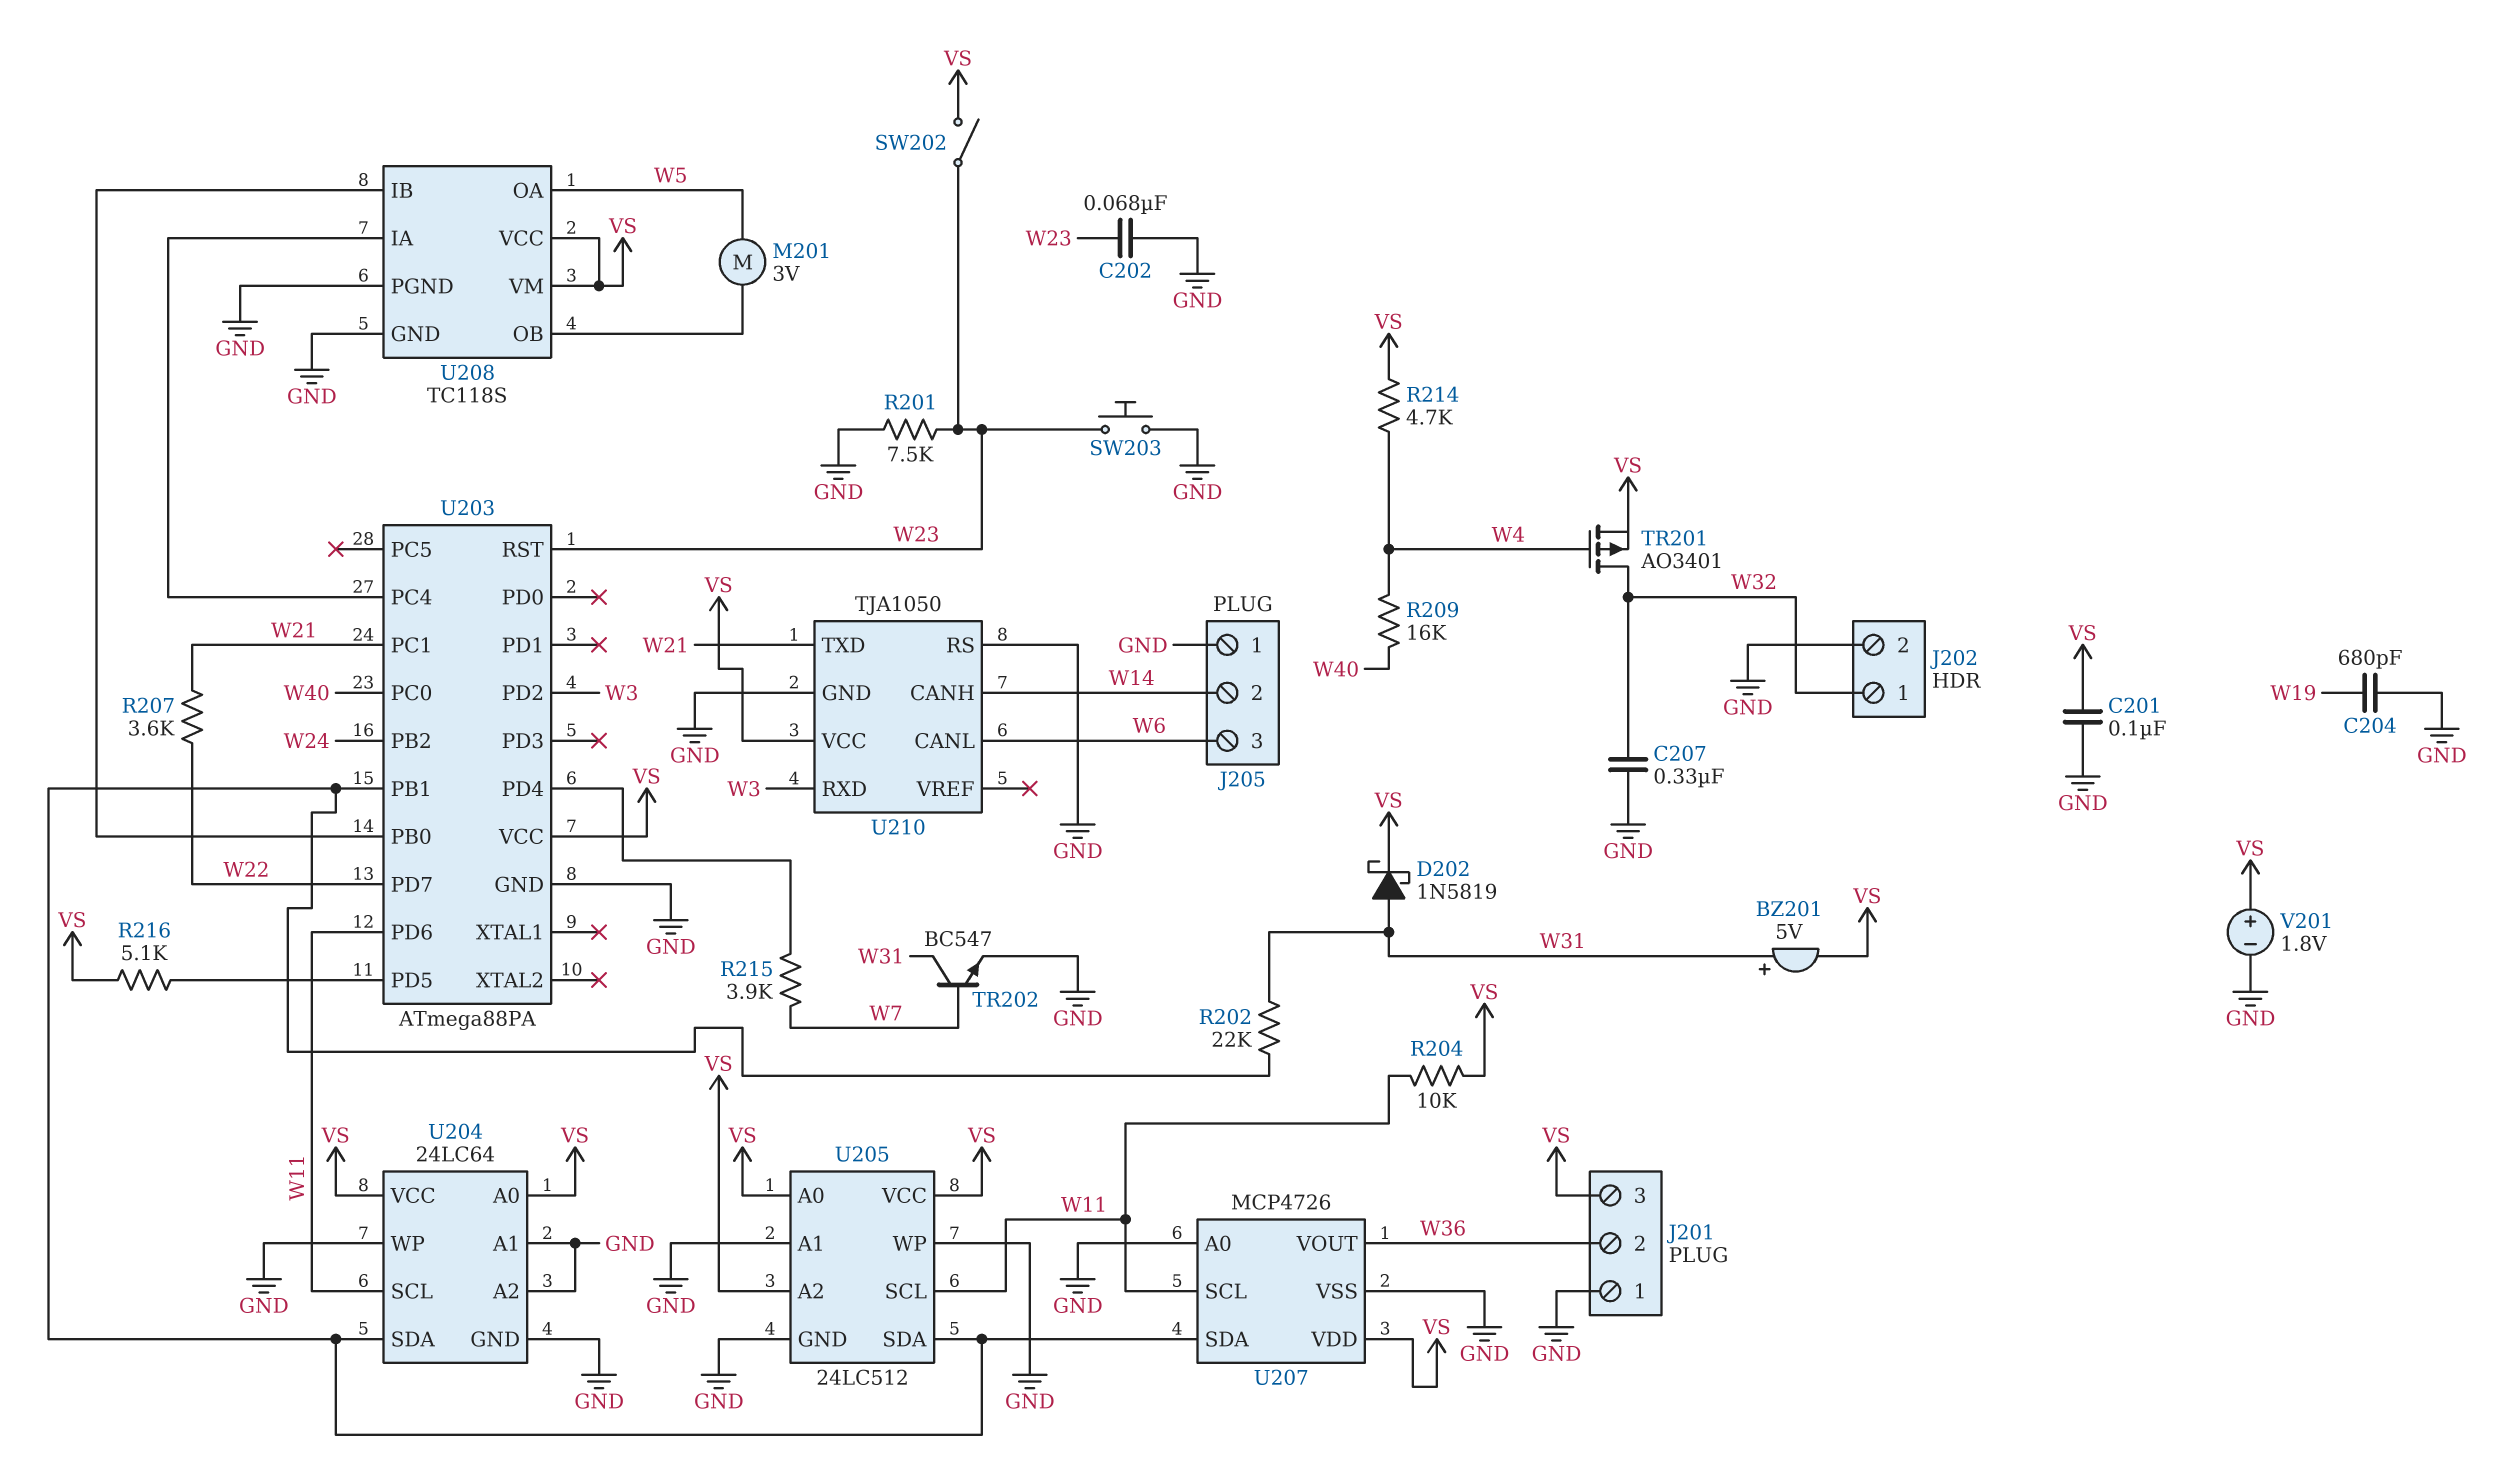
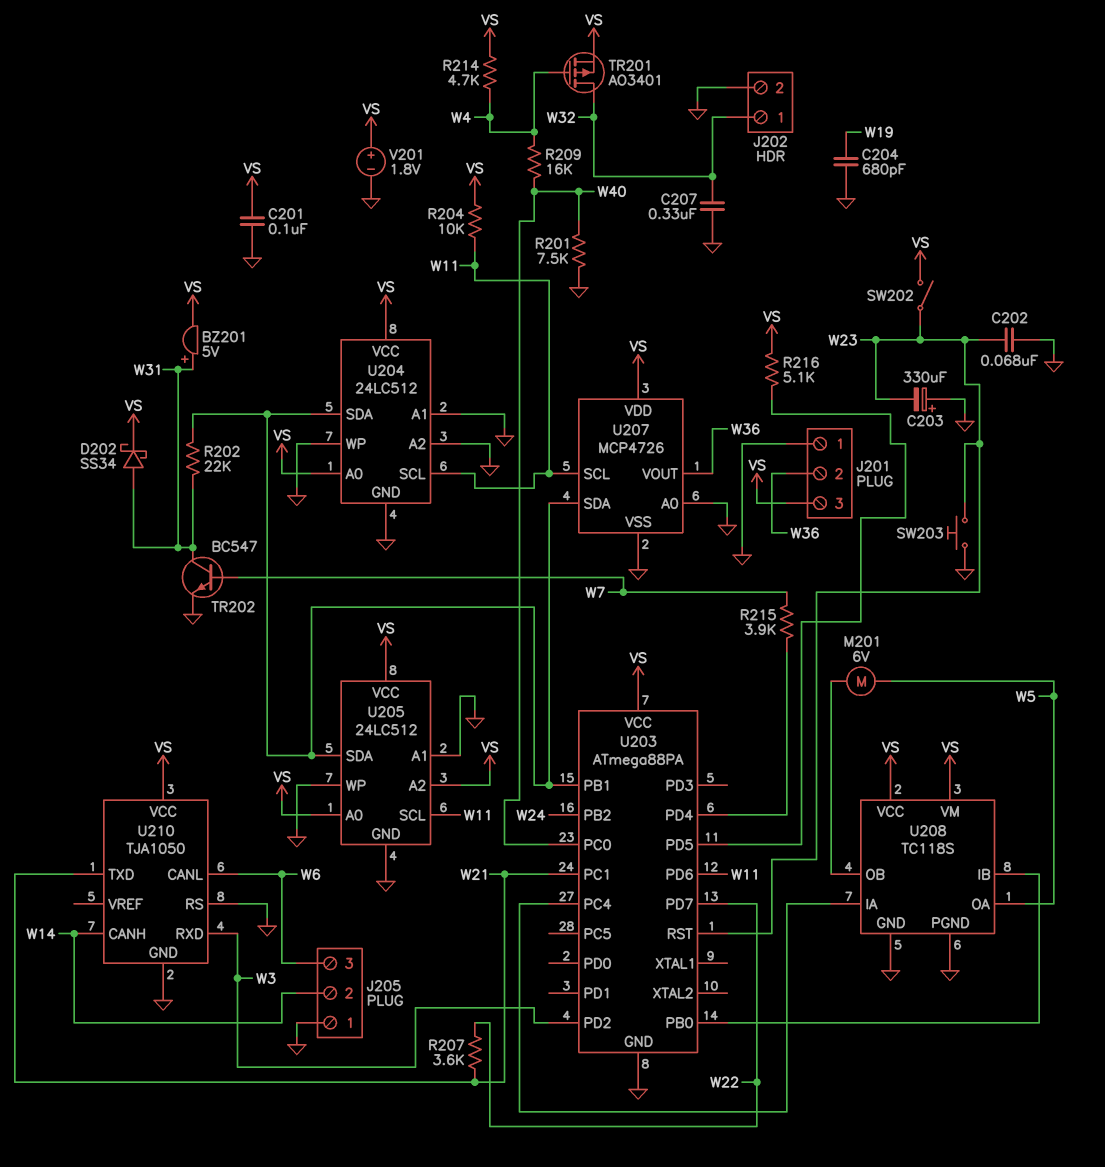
C203: none -> 330uF (plus GND, minus W23)
D202: schottky 1N5819 (A W31, K VS) -> schottky SS34 (A W31, K VS)
M201: motor 3V (U208/OB, W5) -> motor 6V (U208/OB, W5)
R201: 7.5k (GND, W23) -> 7.5k (GND, W40)
U204: 24LC64 -> 24LC512

